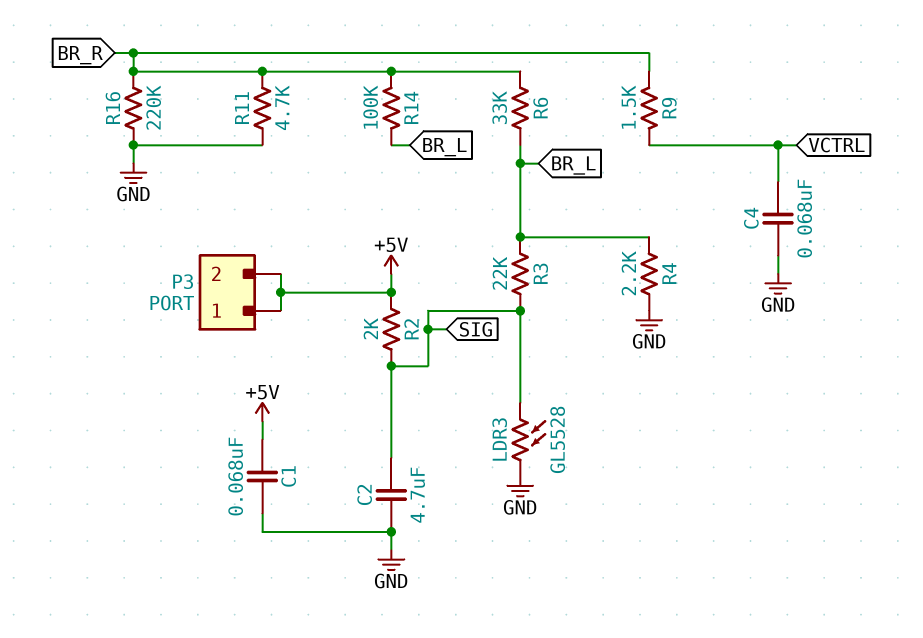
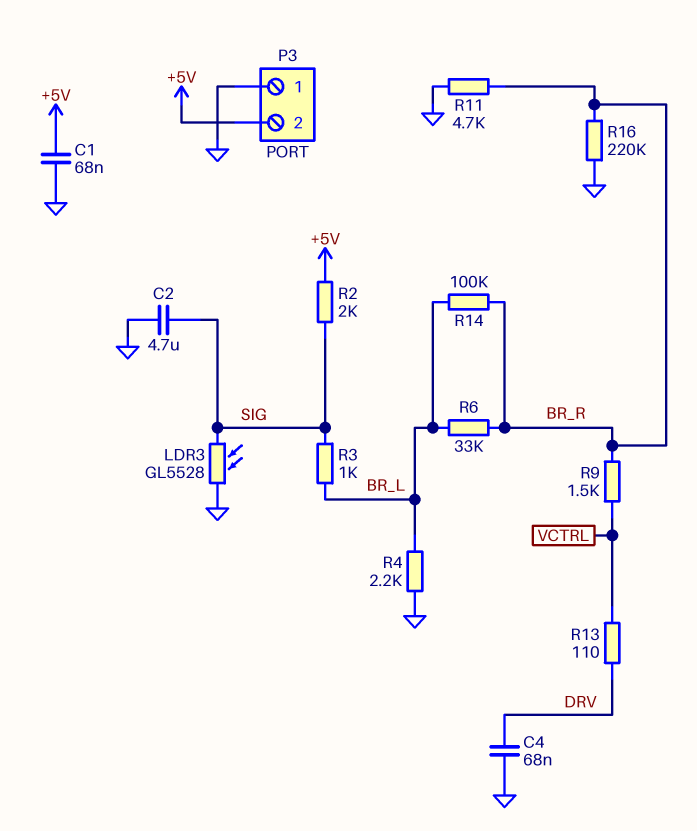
C4: 68nF (GND, VCTRL) -> 68nF (DRV, GND)
P3 pin 1: +5V -> GND
R3: 22k (BR_L, SIG) -> 1k (BR_L, SIG)
R13: none -> 110 (DRV, VCTRL)

